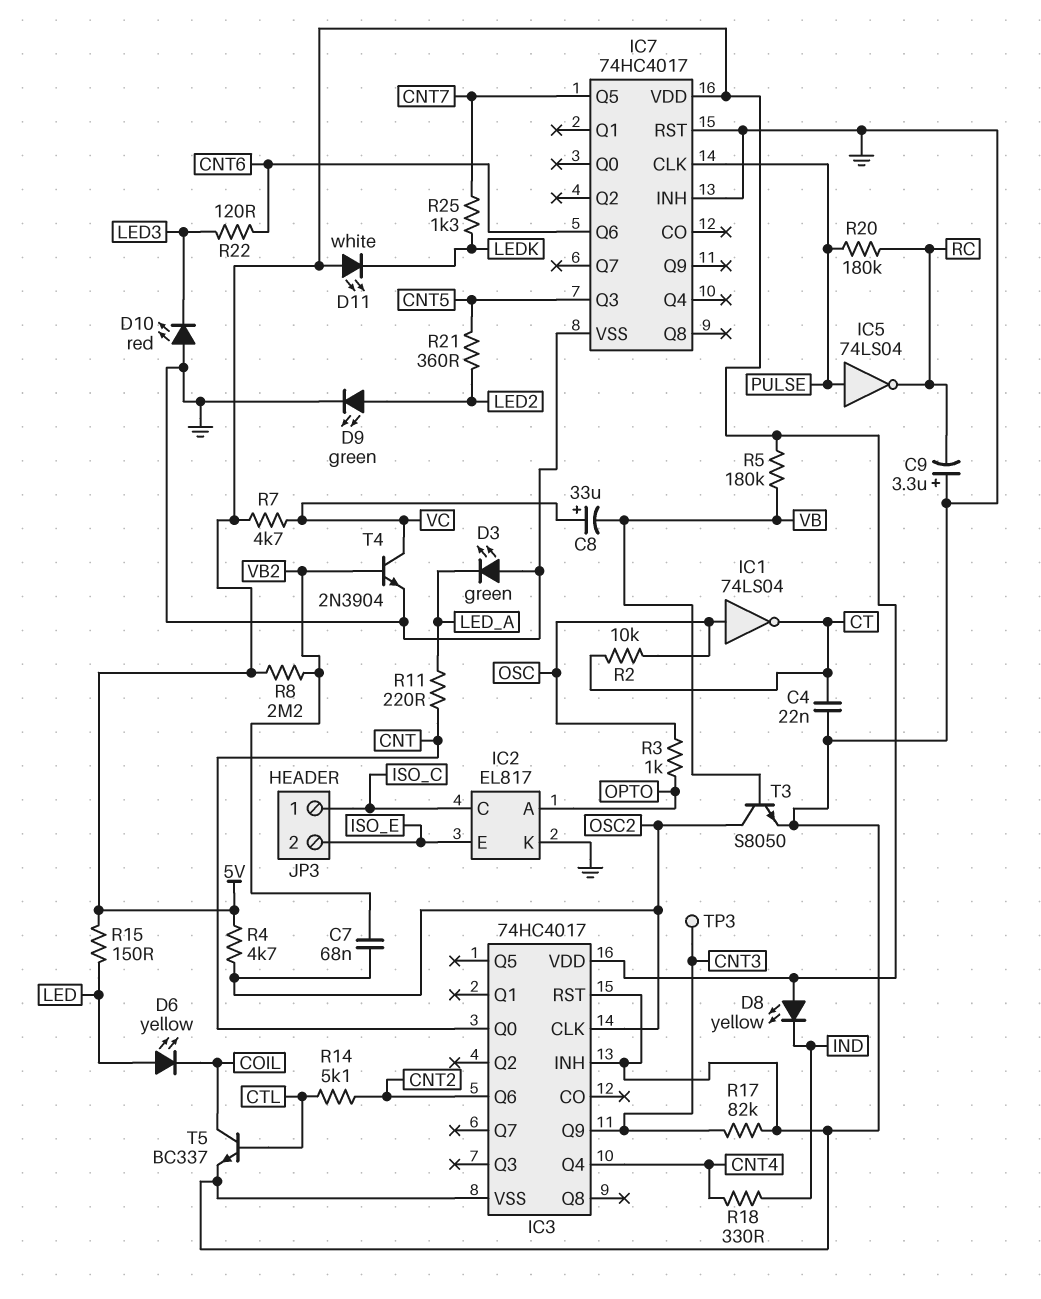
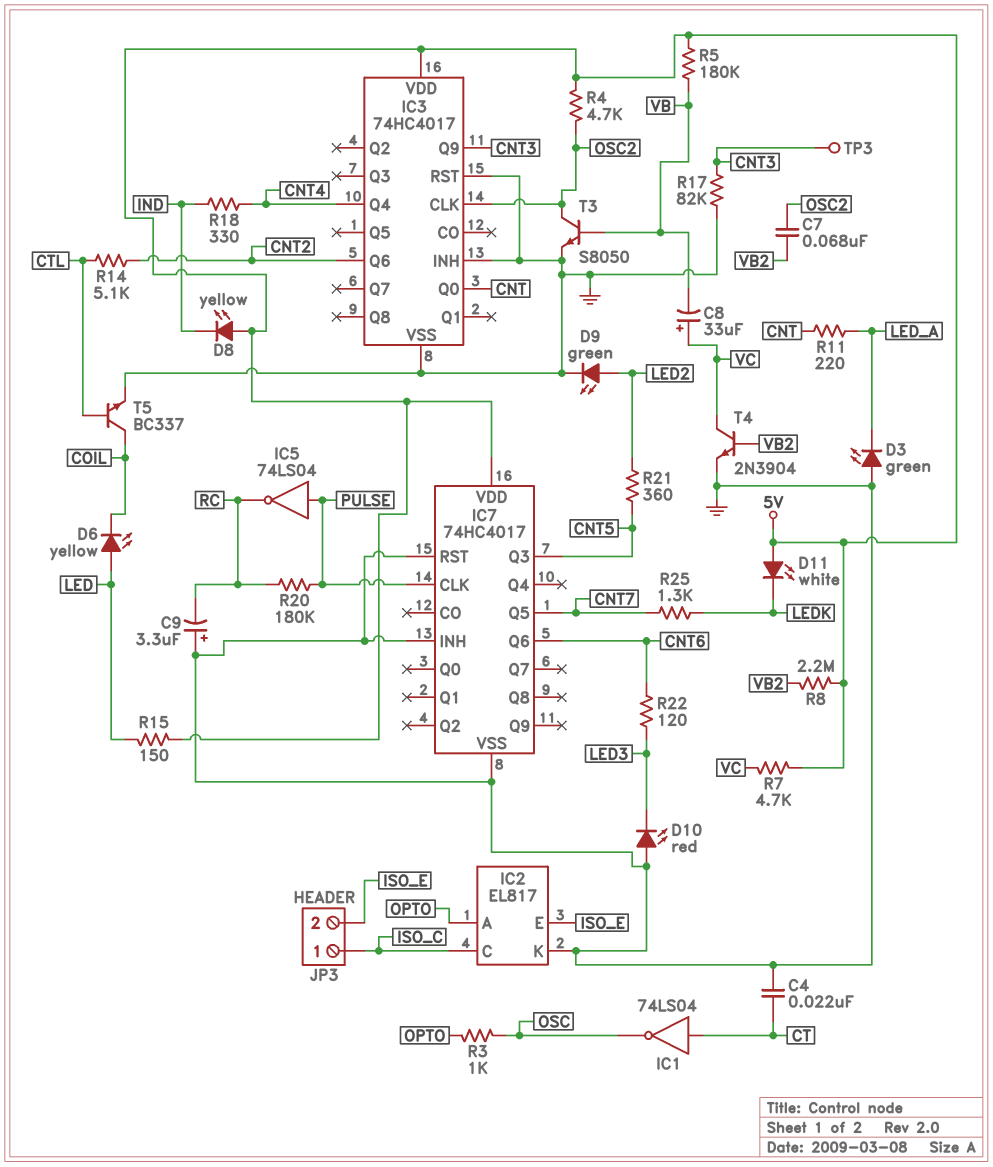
IC1: NOT 74LS04 (in OSC, out CT) -> NOT 74LS04 (in CT, out OSC)
R2: 10k (CT, OSC) -> none

